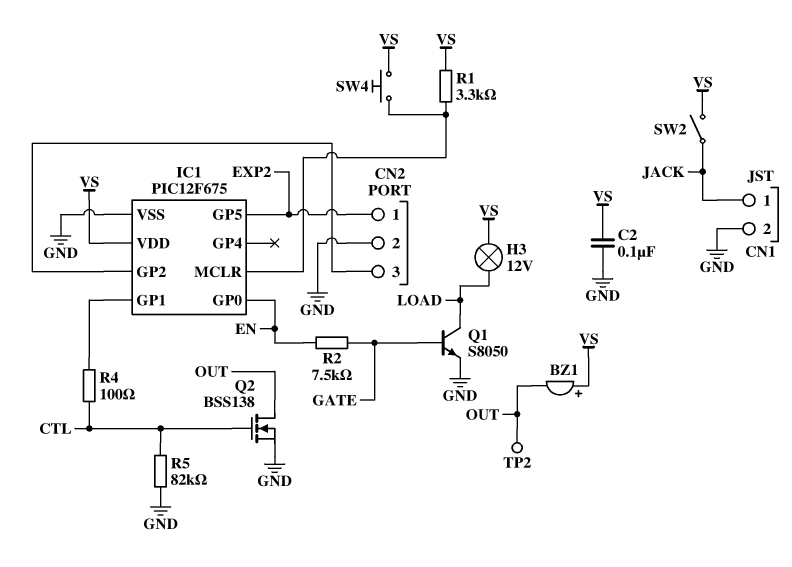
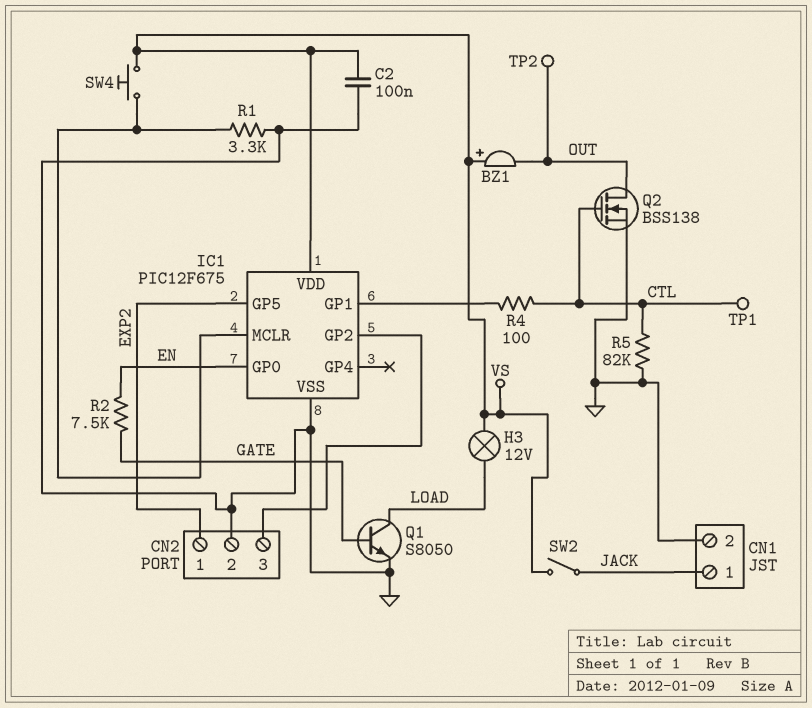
R1: 3.3k (IC1/MCLR, VS) -> 3.3k (GND, IC1/MCLR)
TP1: none -> test point (CTL)

